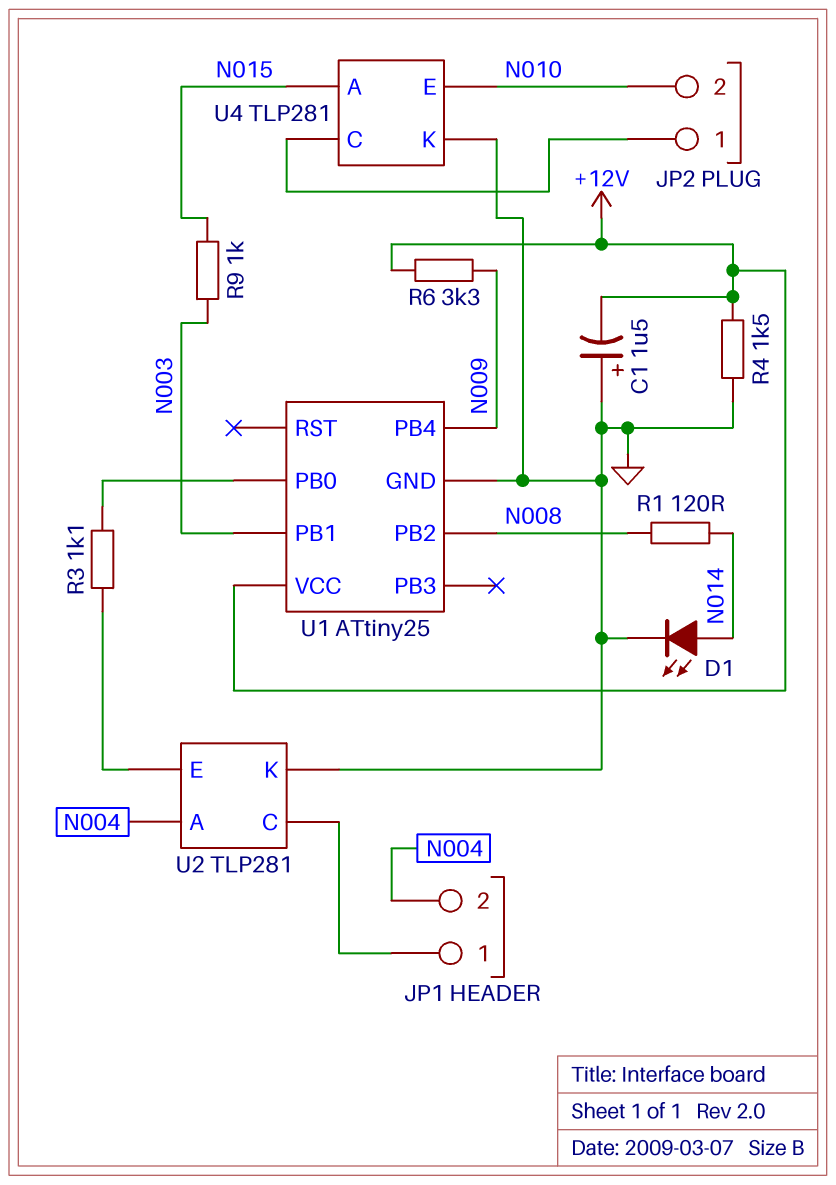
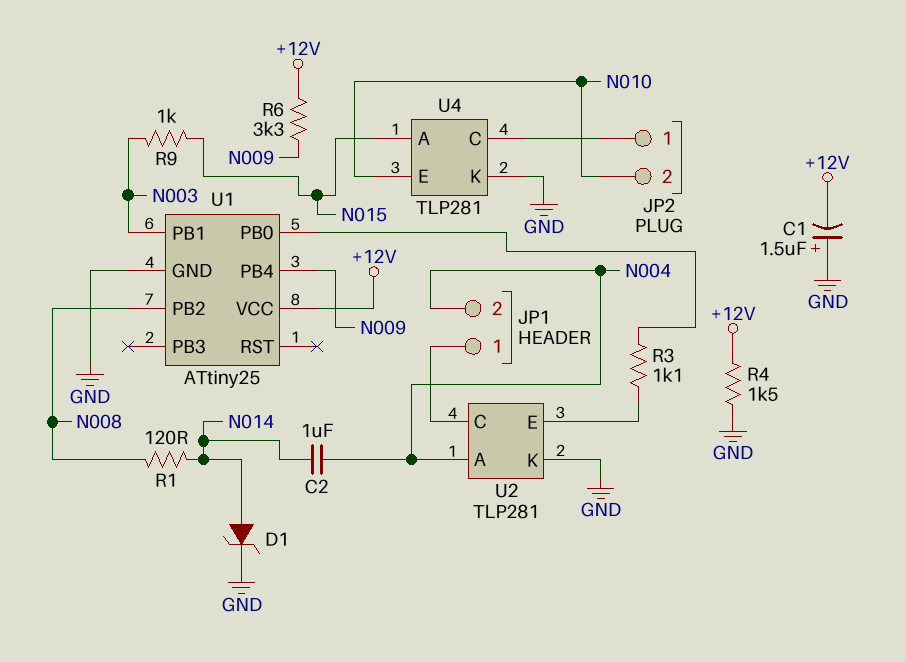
C2: none -> 1uF (N004, N014)
D1: LED (A N014, K GND) -> zener (A N014, K GND)

